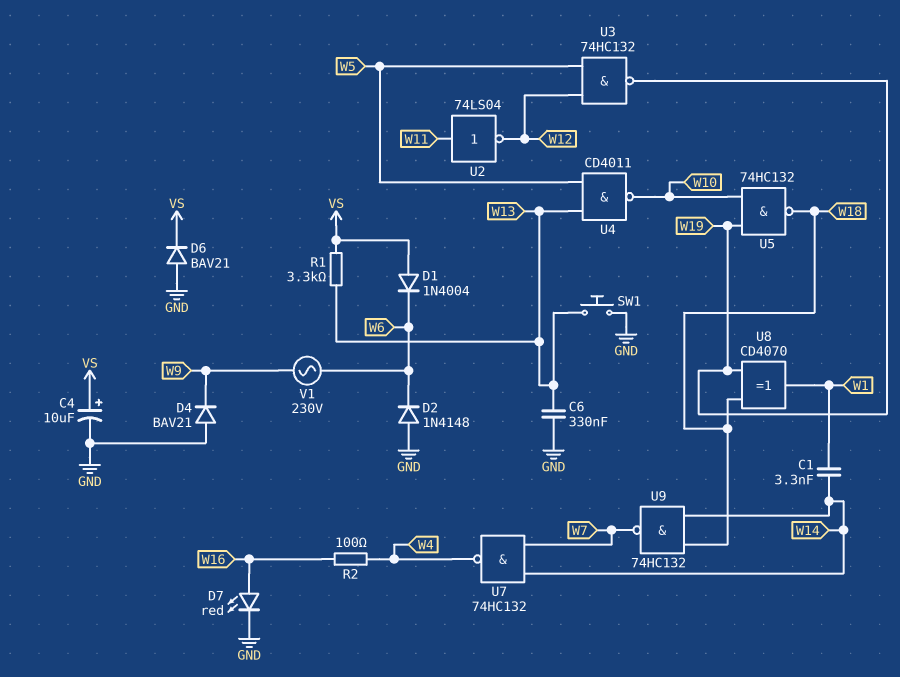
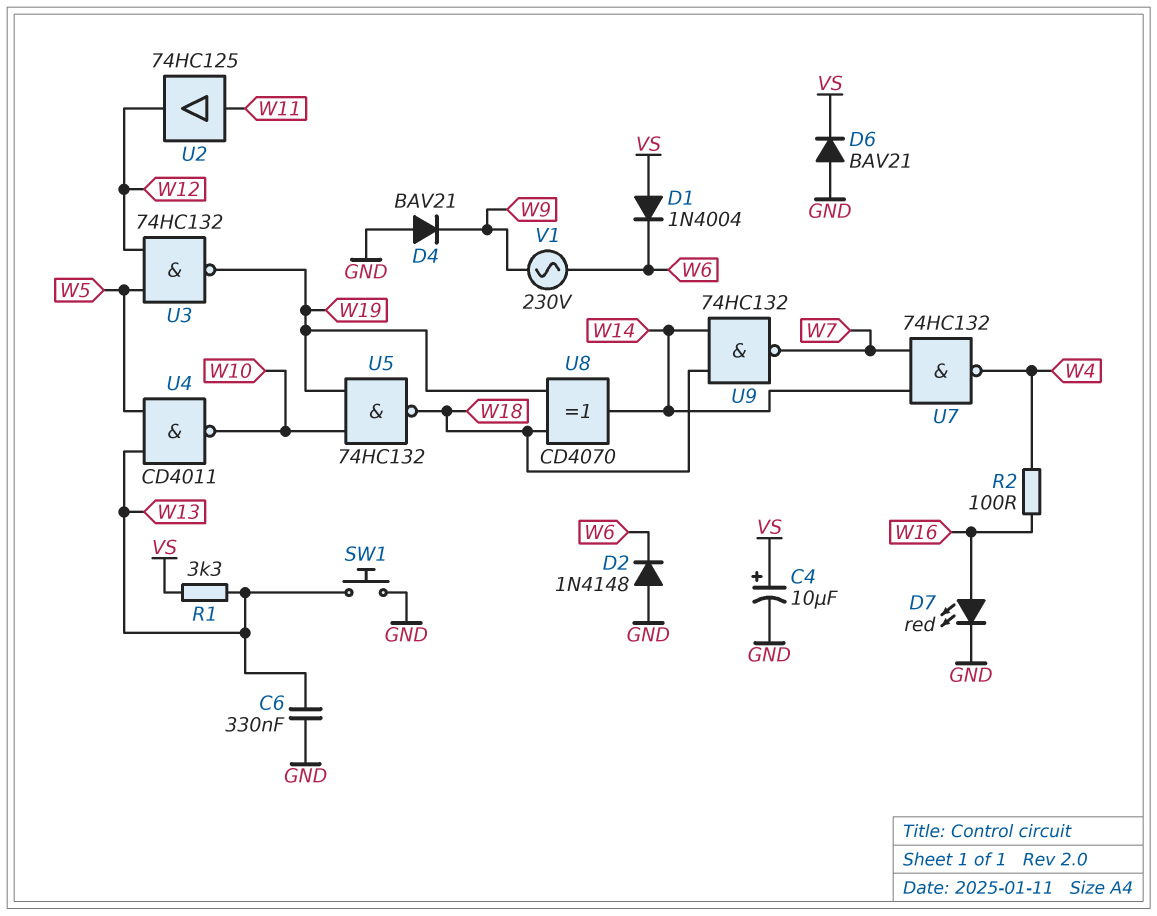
C1: 3.3nF (W1, W14) -> none
U2: NOT 74LS04 (in W11, out W12) -> buffer 74HC125 (in W11, out W12)
U8: XOR CD4070 (in W18, in W19, out W1) -> XOR CD4070 (in W18, in W19, out W14)

